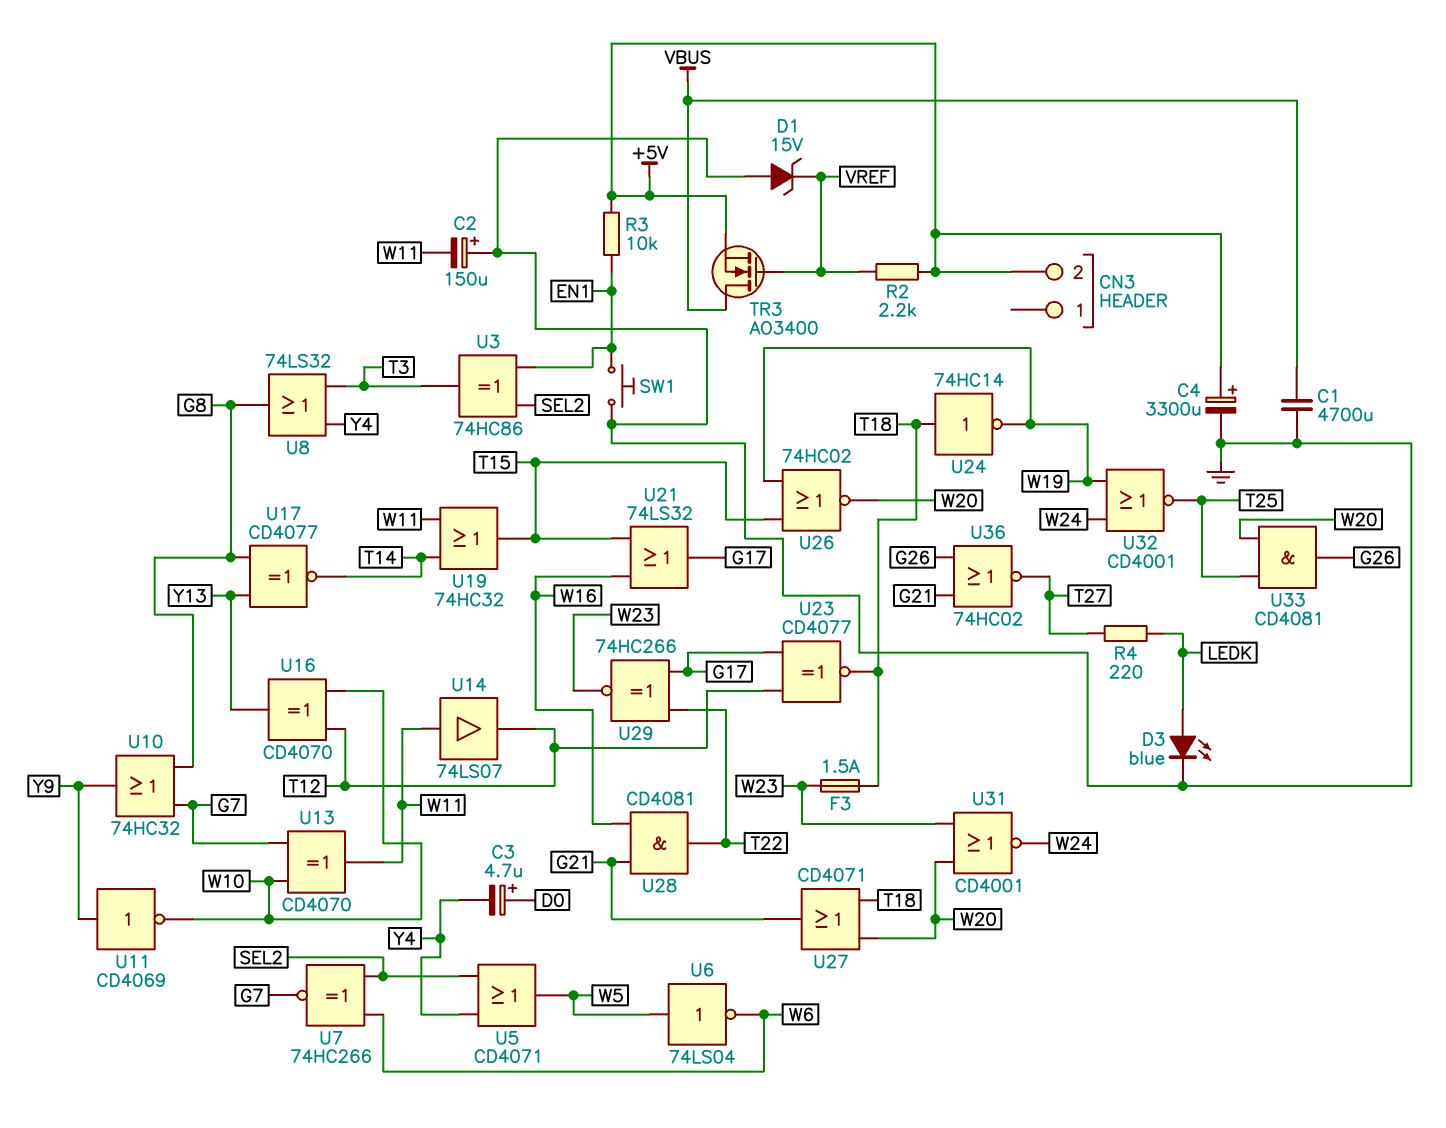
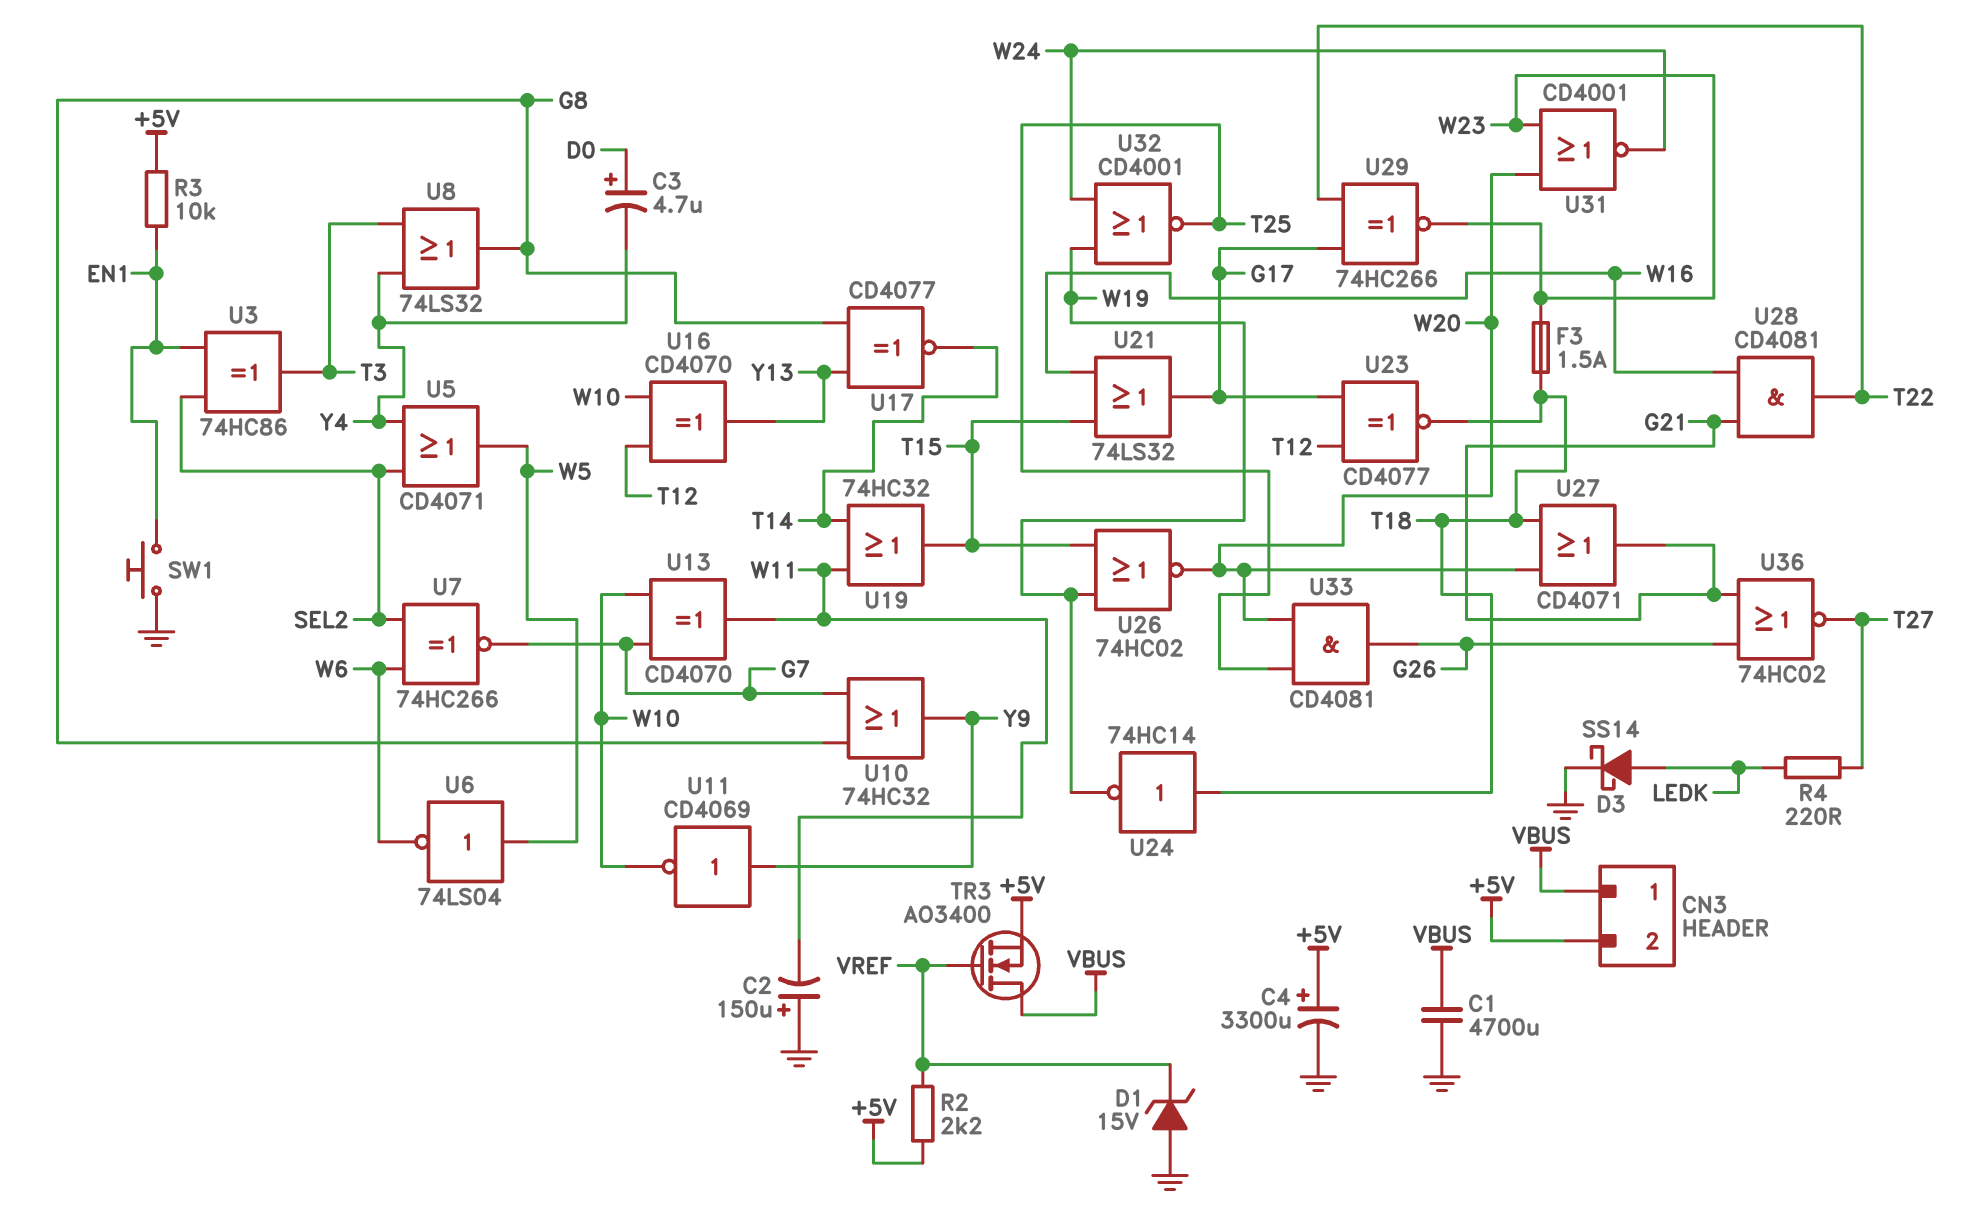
CN3 pin 1: none -> VBUS
D3: LED blue (A LEDK, K GND) -> schottky SS14 (A LEDK, K GND)
U14: buffer 74LS07 (in W11, out T12) -> none

